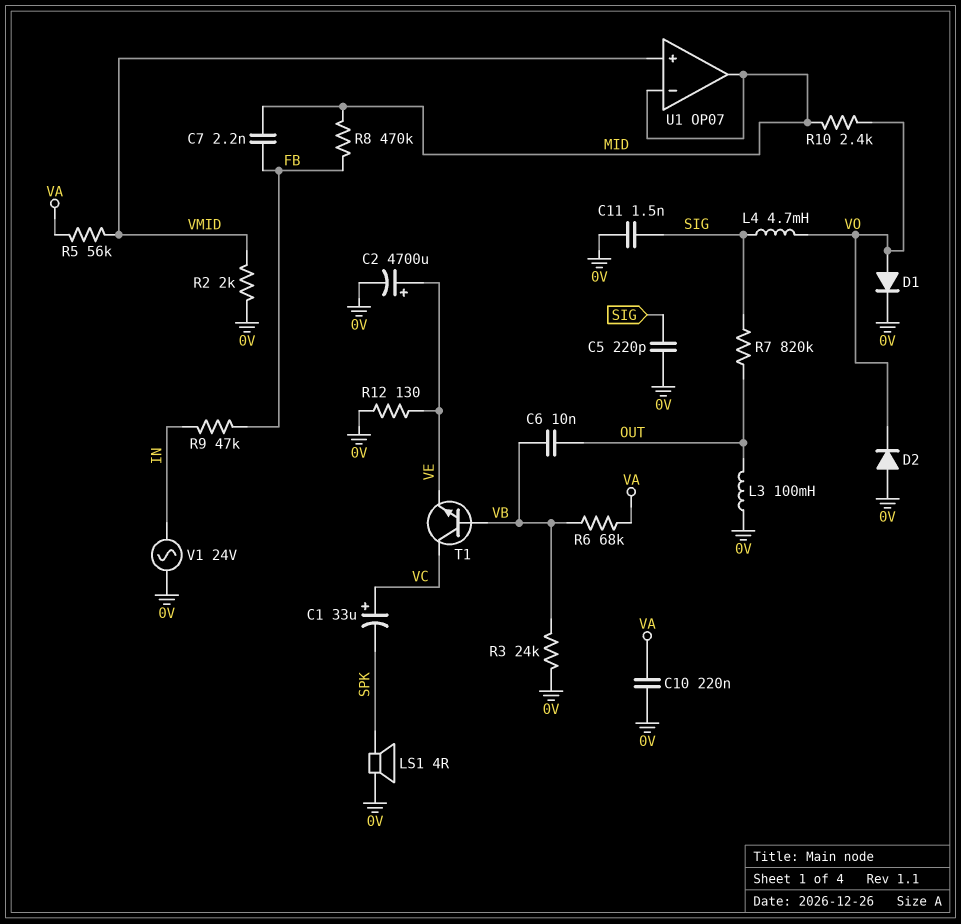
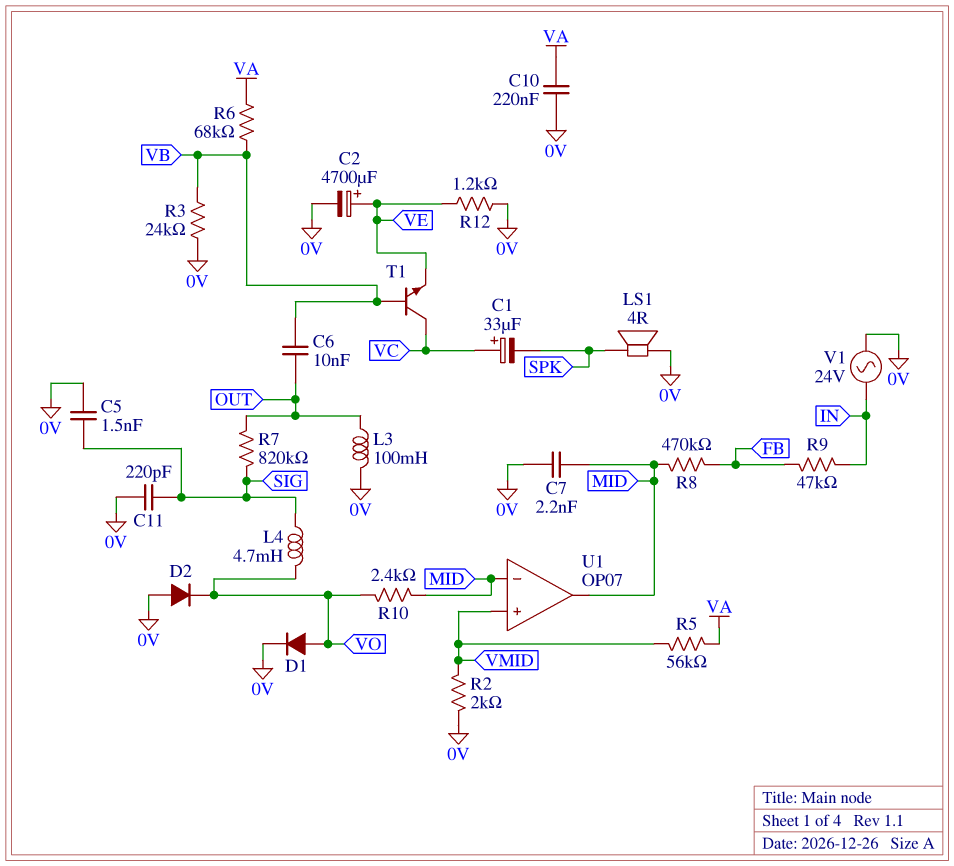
C5: 220pF (0V, SIG) -> 1.5nF (0V, SIG)
C7: 2.2nF (FB, MID) -> 2.2nF (0V, MID)
C11: 1.5nF (0V, SIG) -> 220pF (0V, SIG)
R12: 130 (0V, VE) -> 1.2k (0V, VE)

